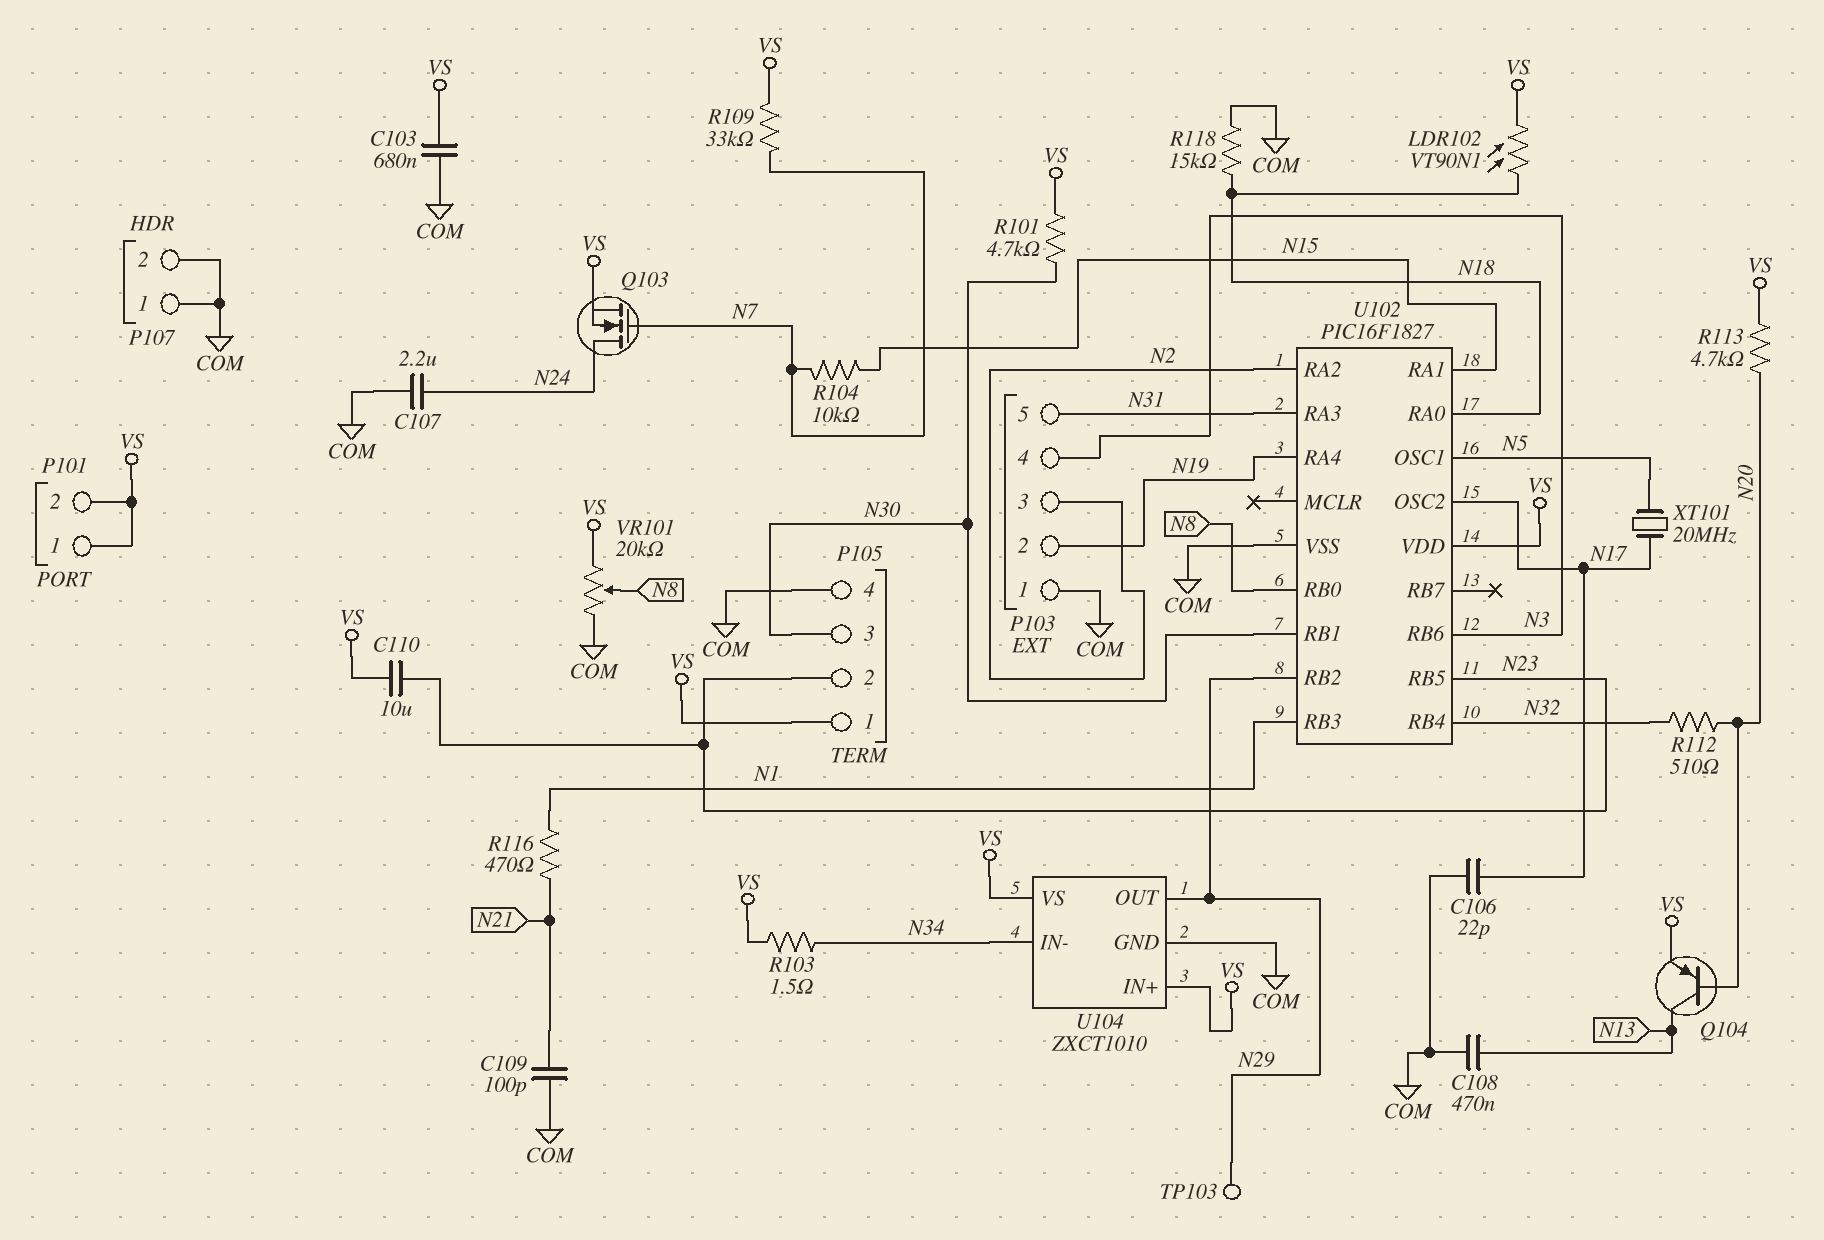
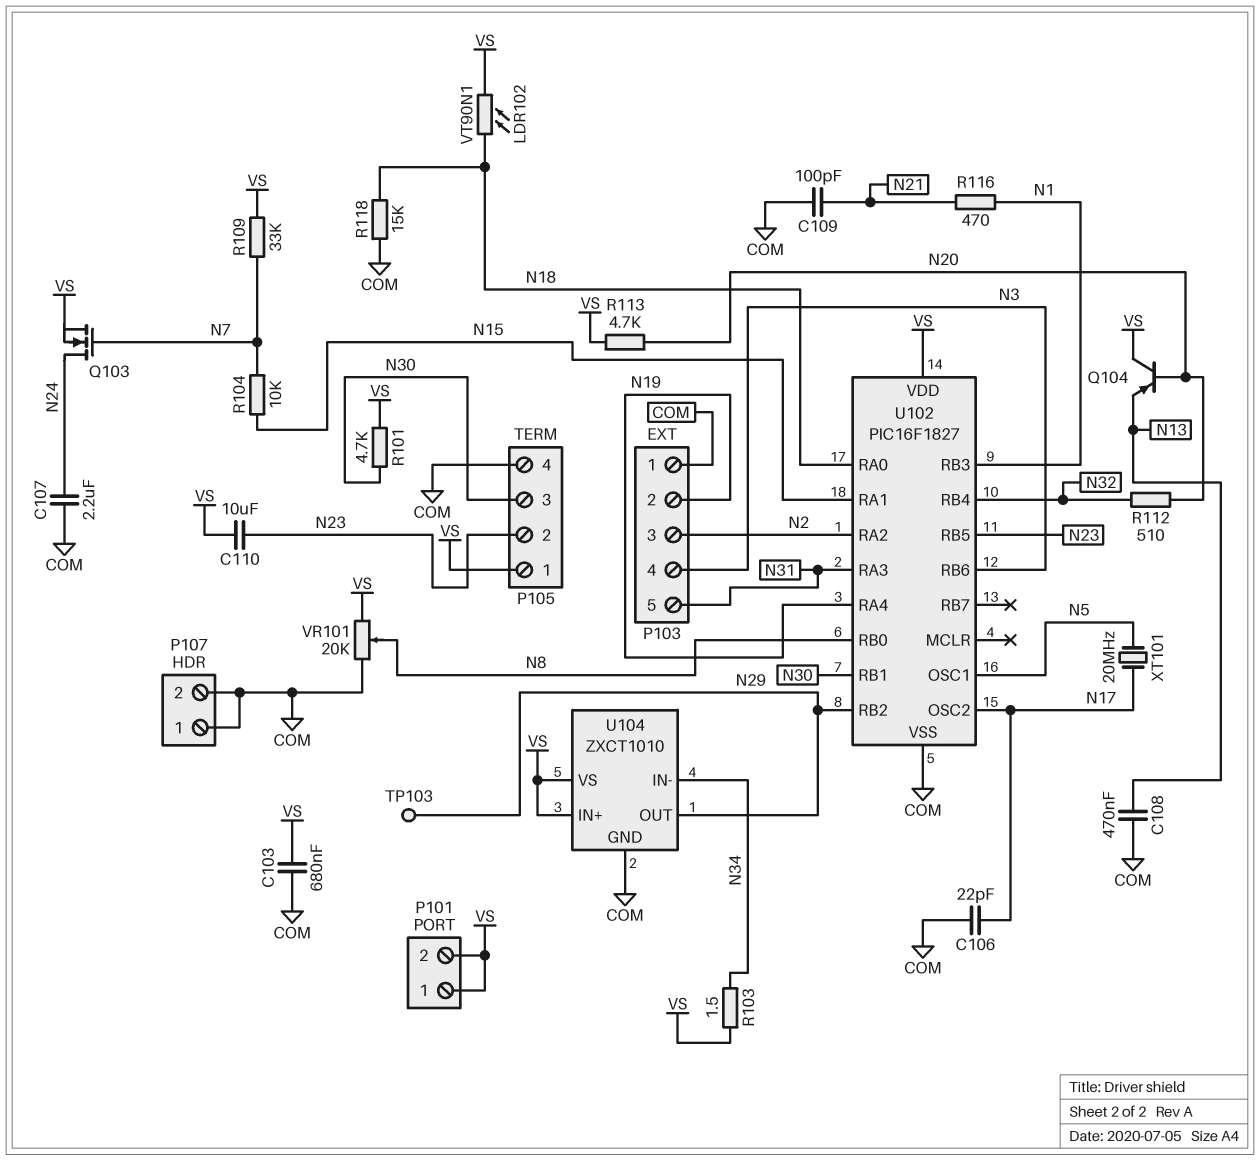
Q104: PNP (B N20, C N13, E VS) -> PNP (B N20, C VS, E N13)

